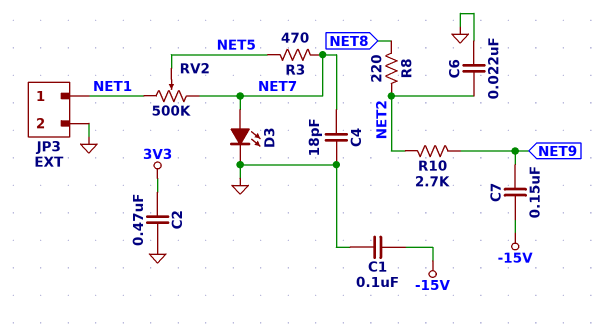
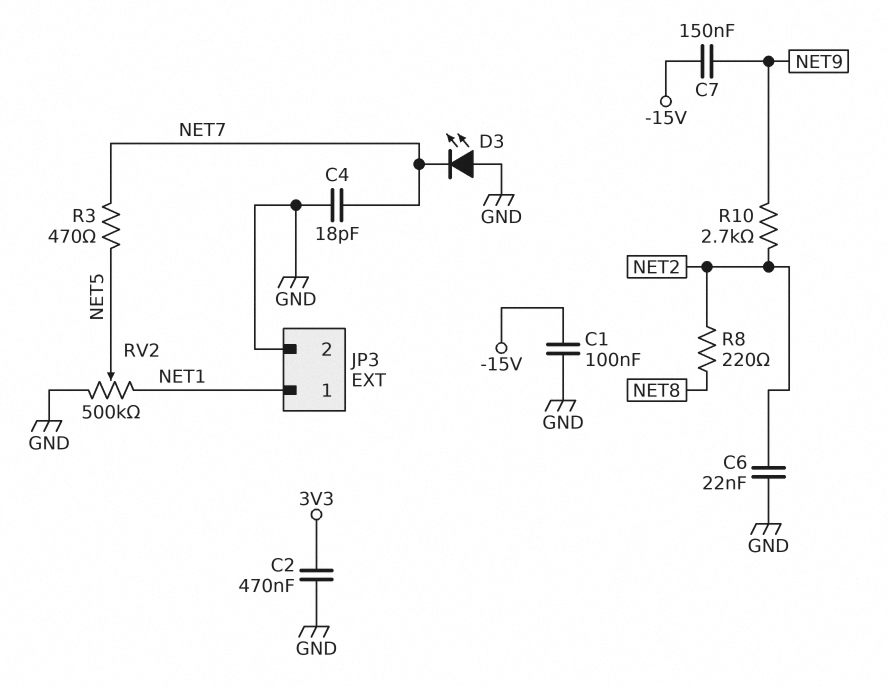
D3: LED (A NET7, K GND) -> LED (A GND, K NET7)
RV2: 500k (NET1, NET7, wiper NET5) -> 500k (GND, NET1, wiper NET5)

